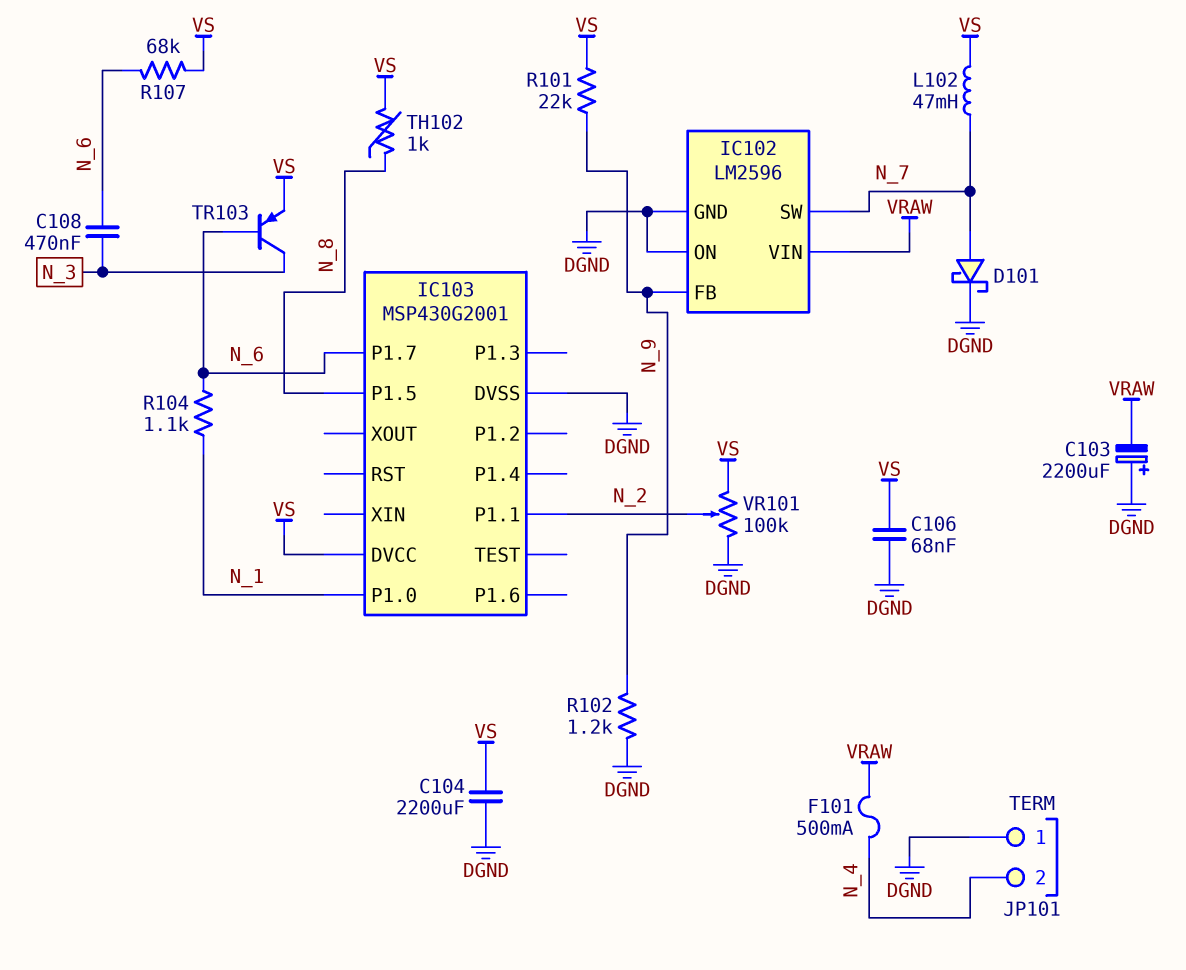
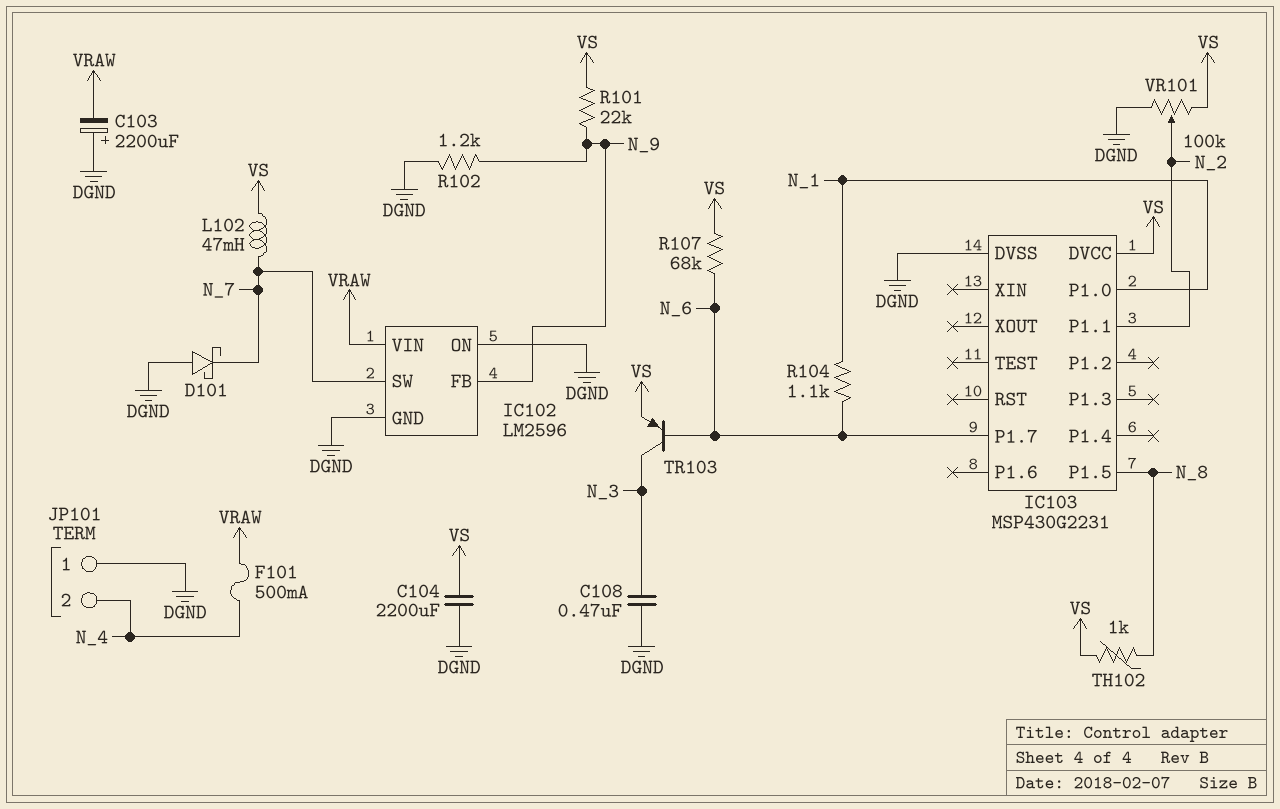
C106: 68nF (DGND, VS) -> none
C108: 470nF (N_3, N_6) -> 470nF (DGND, N_3)
D101: schottky (A N_7, K DGND) -> schottky (A DGND, K N_7)
IC103: MSP430G2001 -> MSP430G2231

